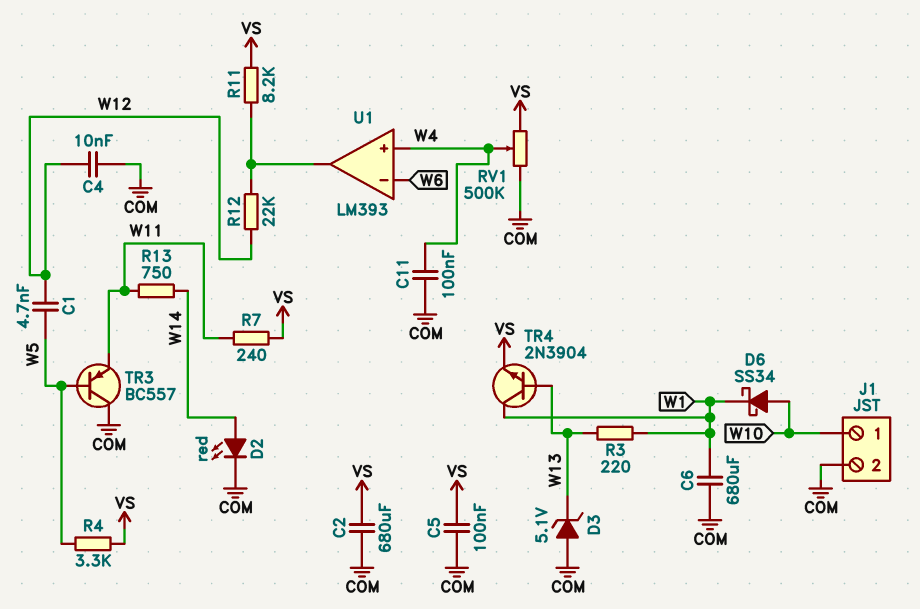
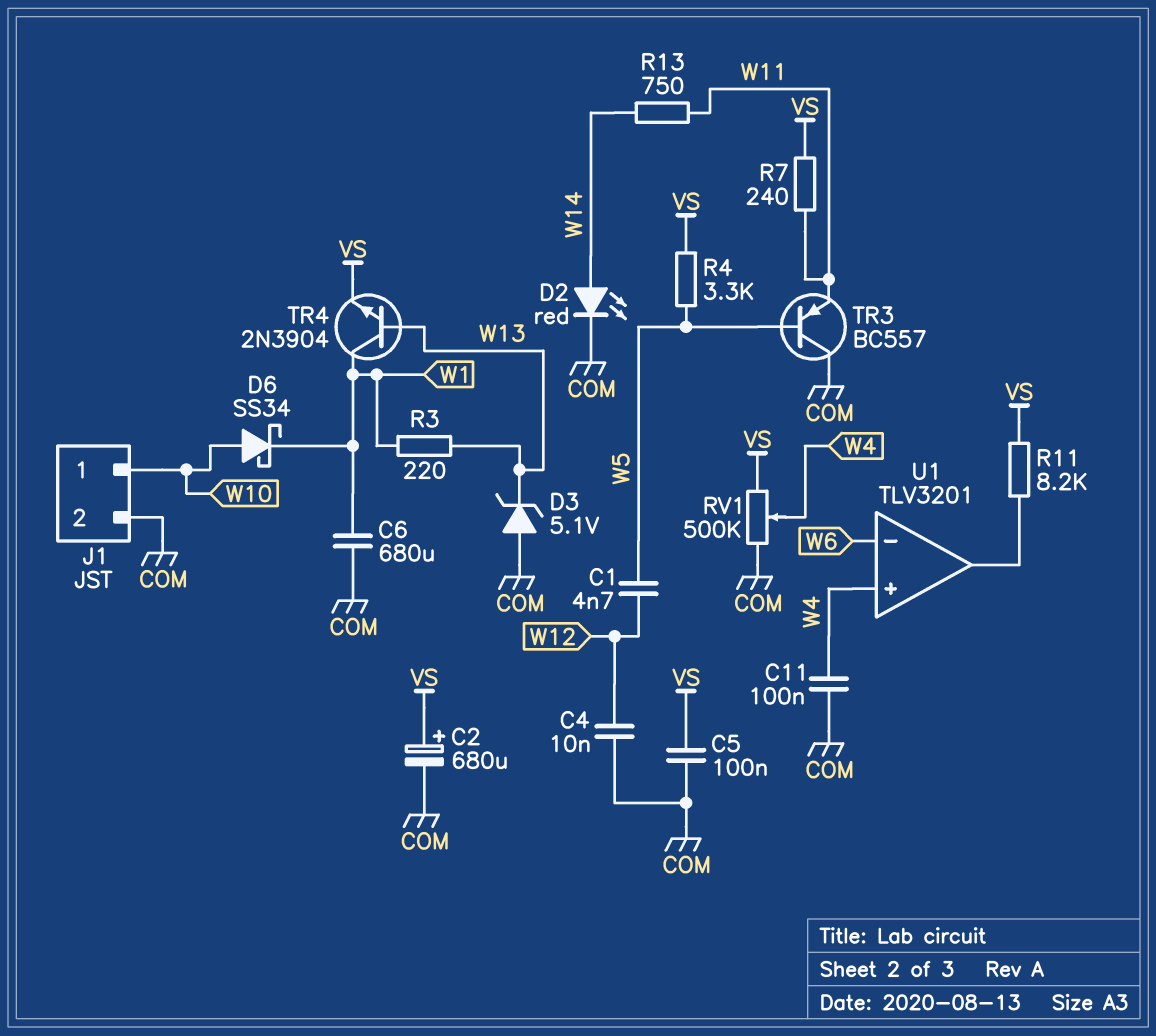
C2: 680uF (COM, VS) -> 680uF (plus VS, minus COM)
R12: 22k (U1/out, W12) -> none
U1: LM393 -> TLV3201

